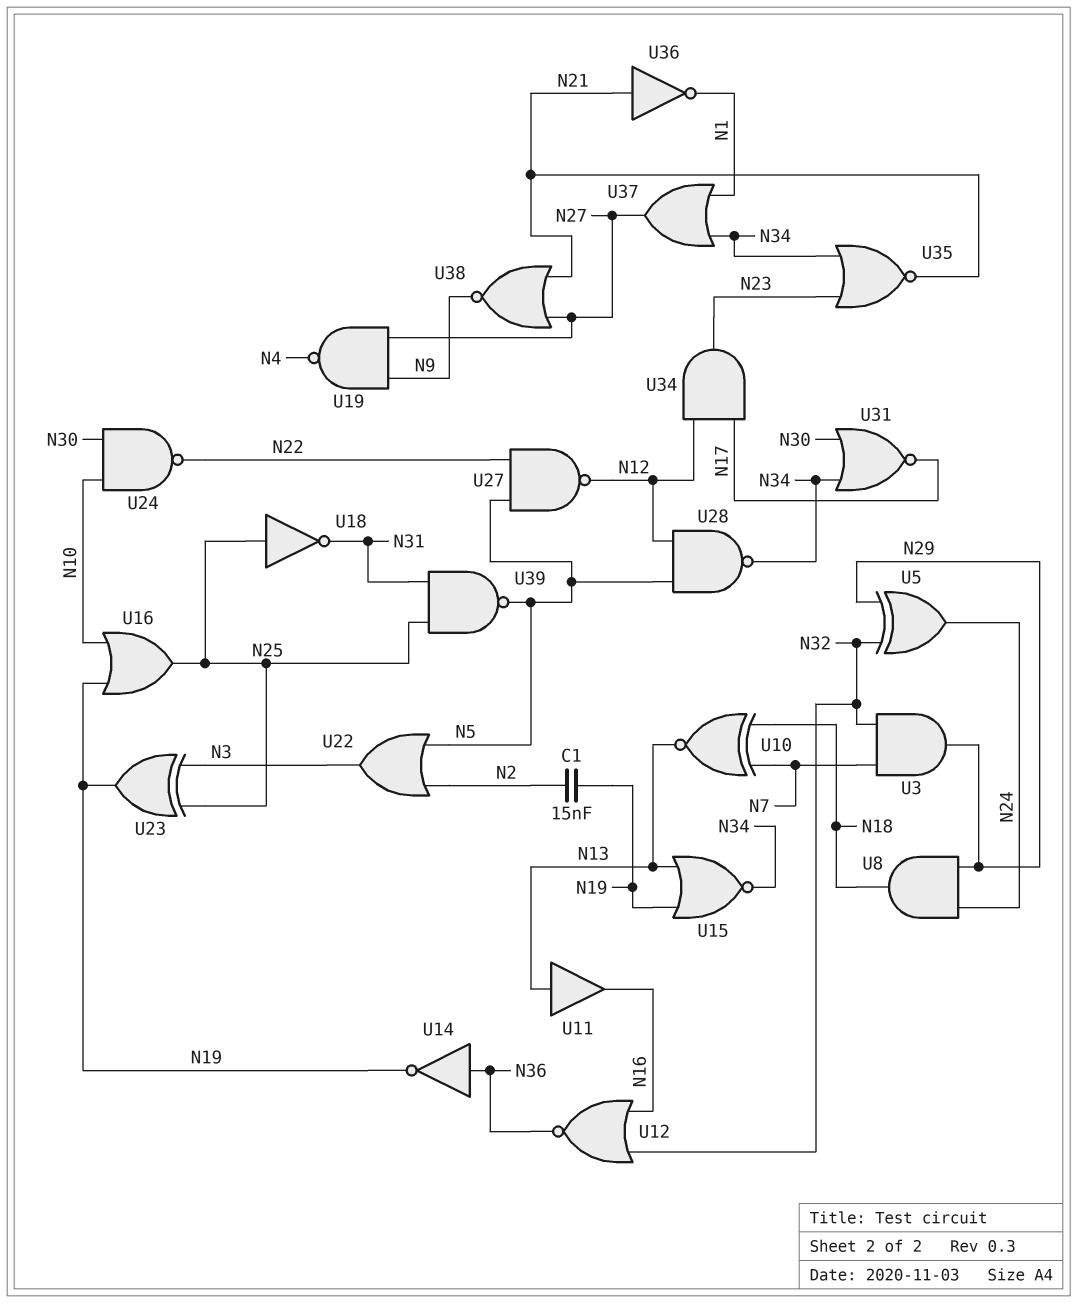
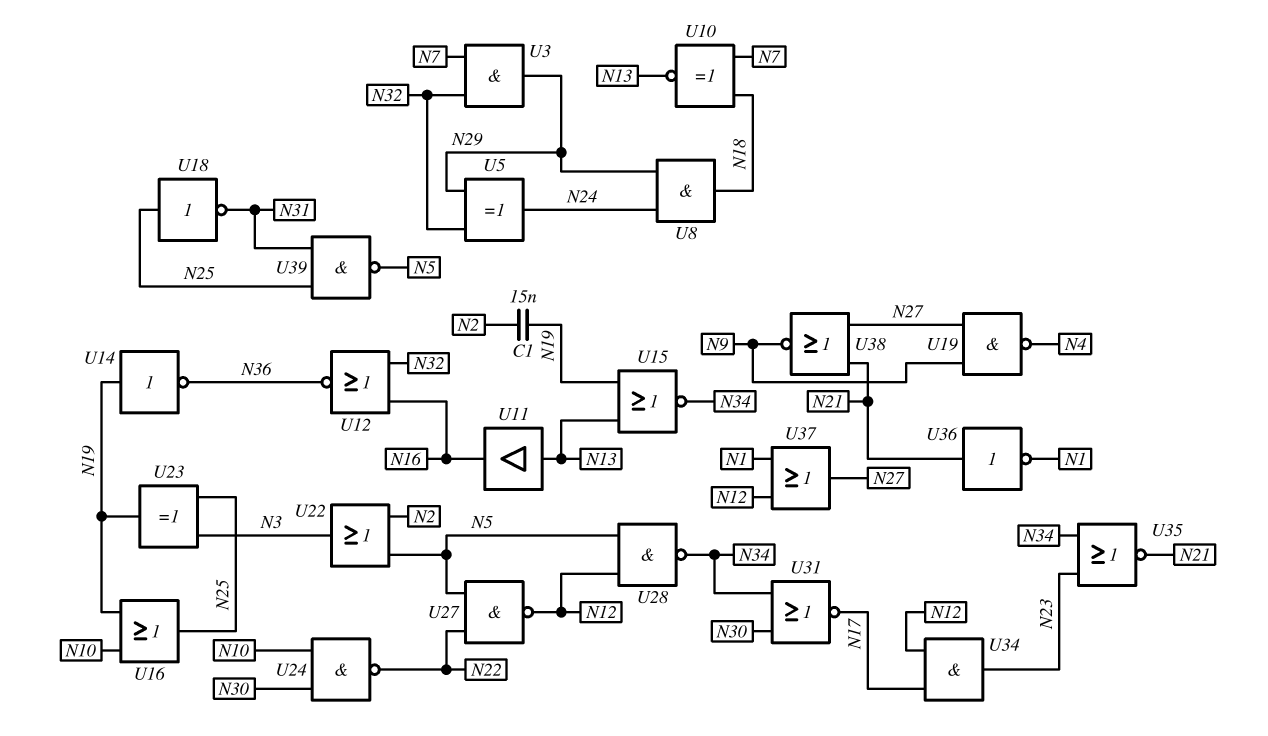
U14: NOT (in N36, out N19) -> NOT (in N19, out N36)
U37: OR (in N1, in N34, out N27) -> OR (in N1, in N12, out N27)

